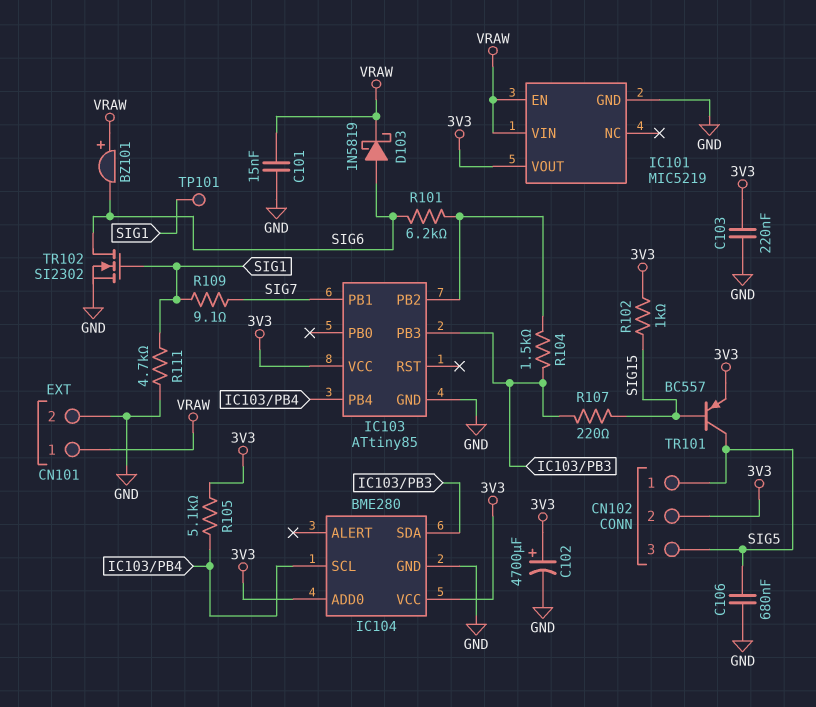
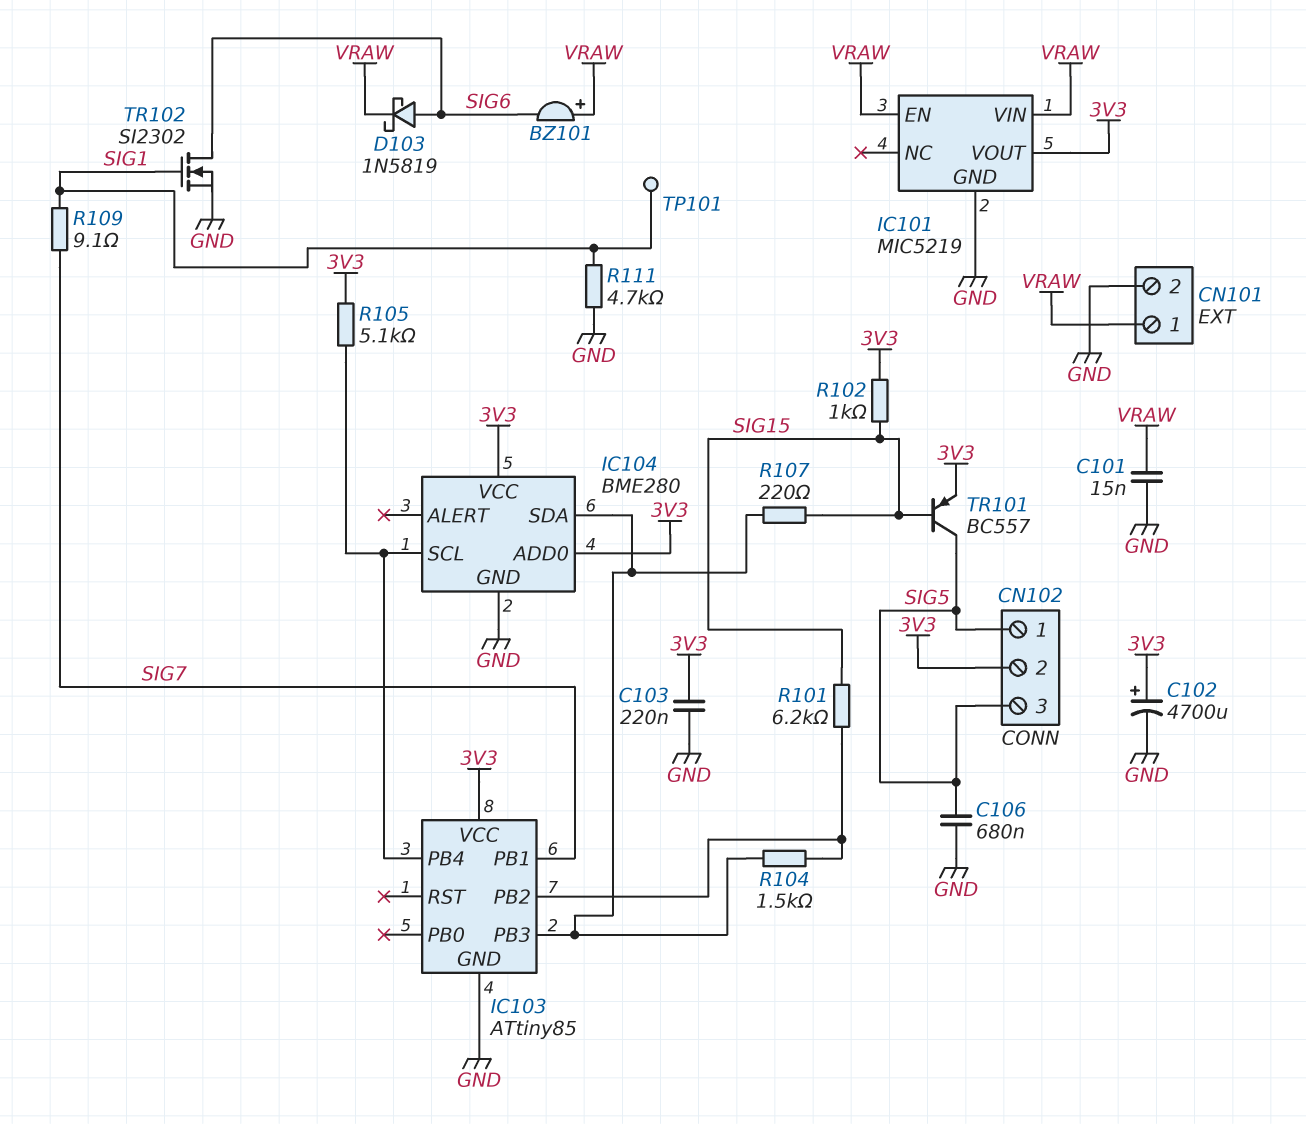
R101: 6.2k (IC103/PB2, SIG6) -> 6.2k (IC103/PB2, SIG15)

